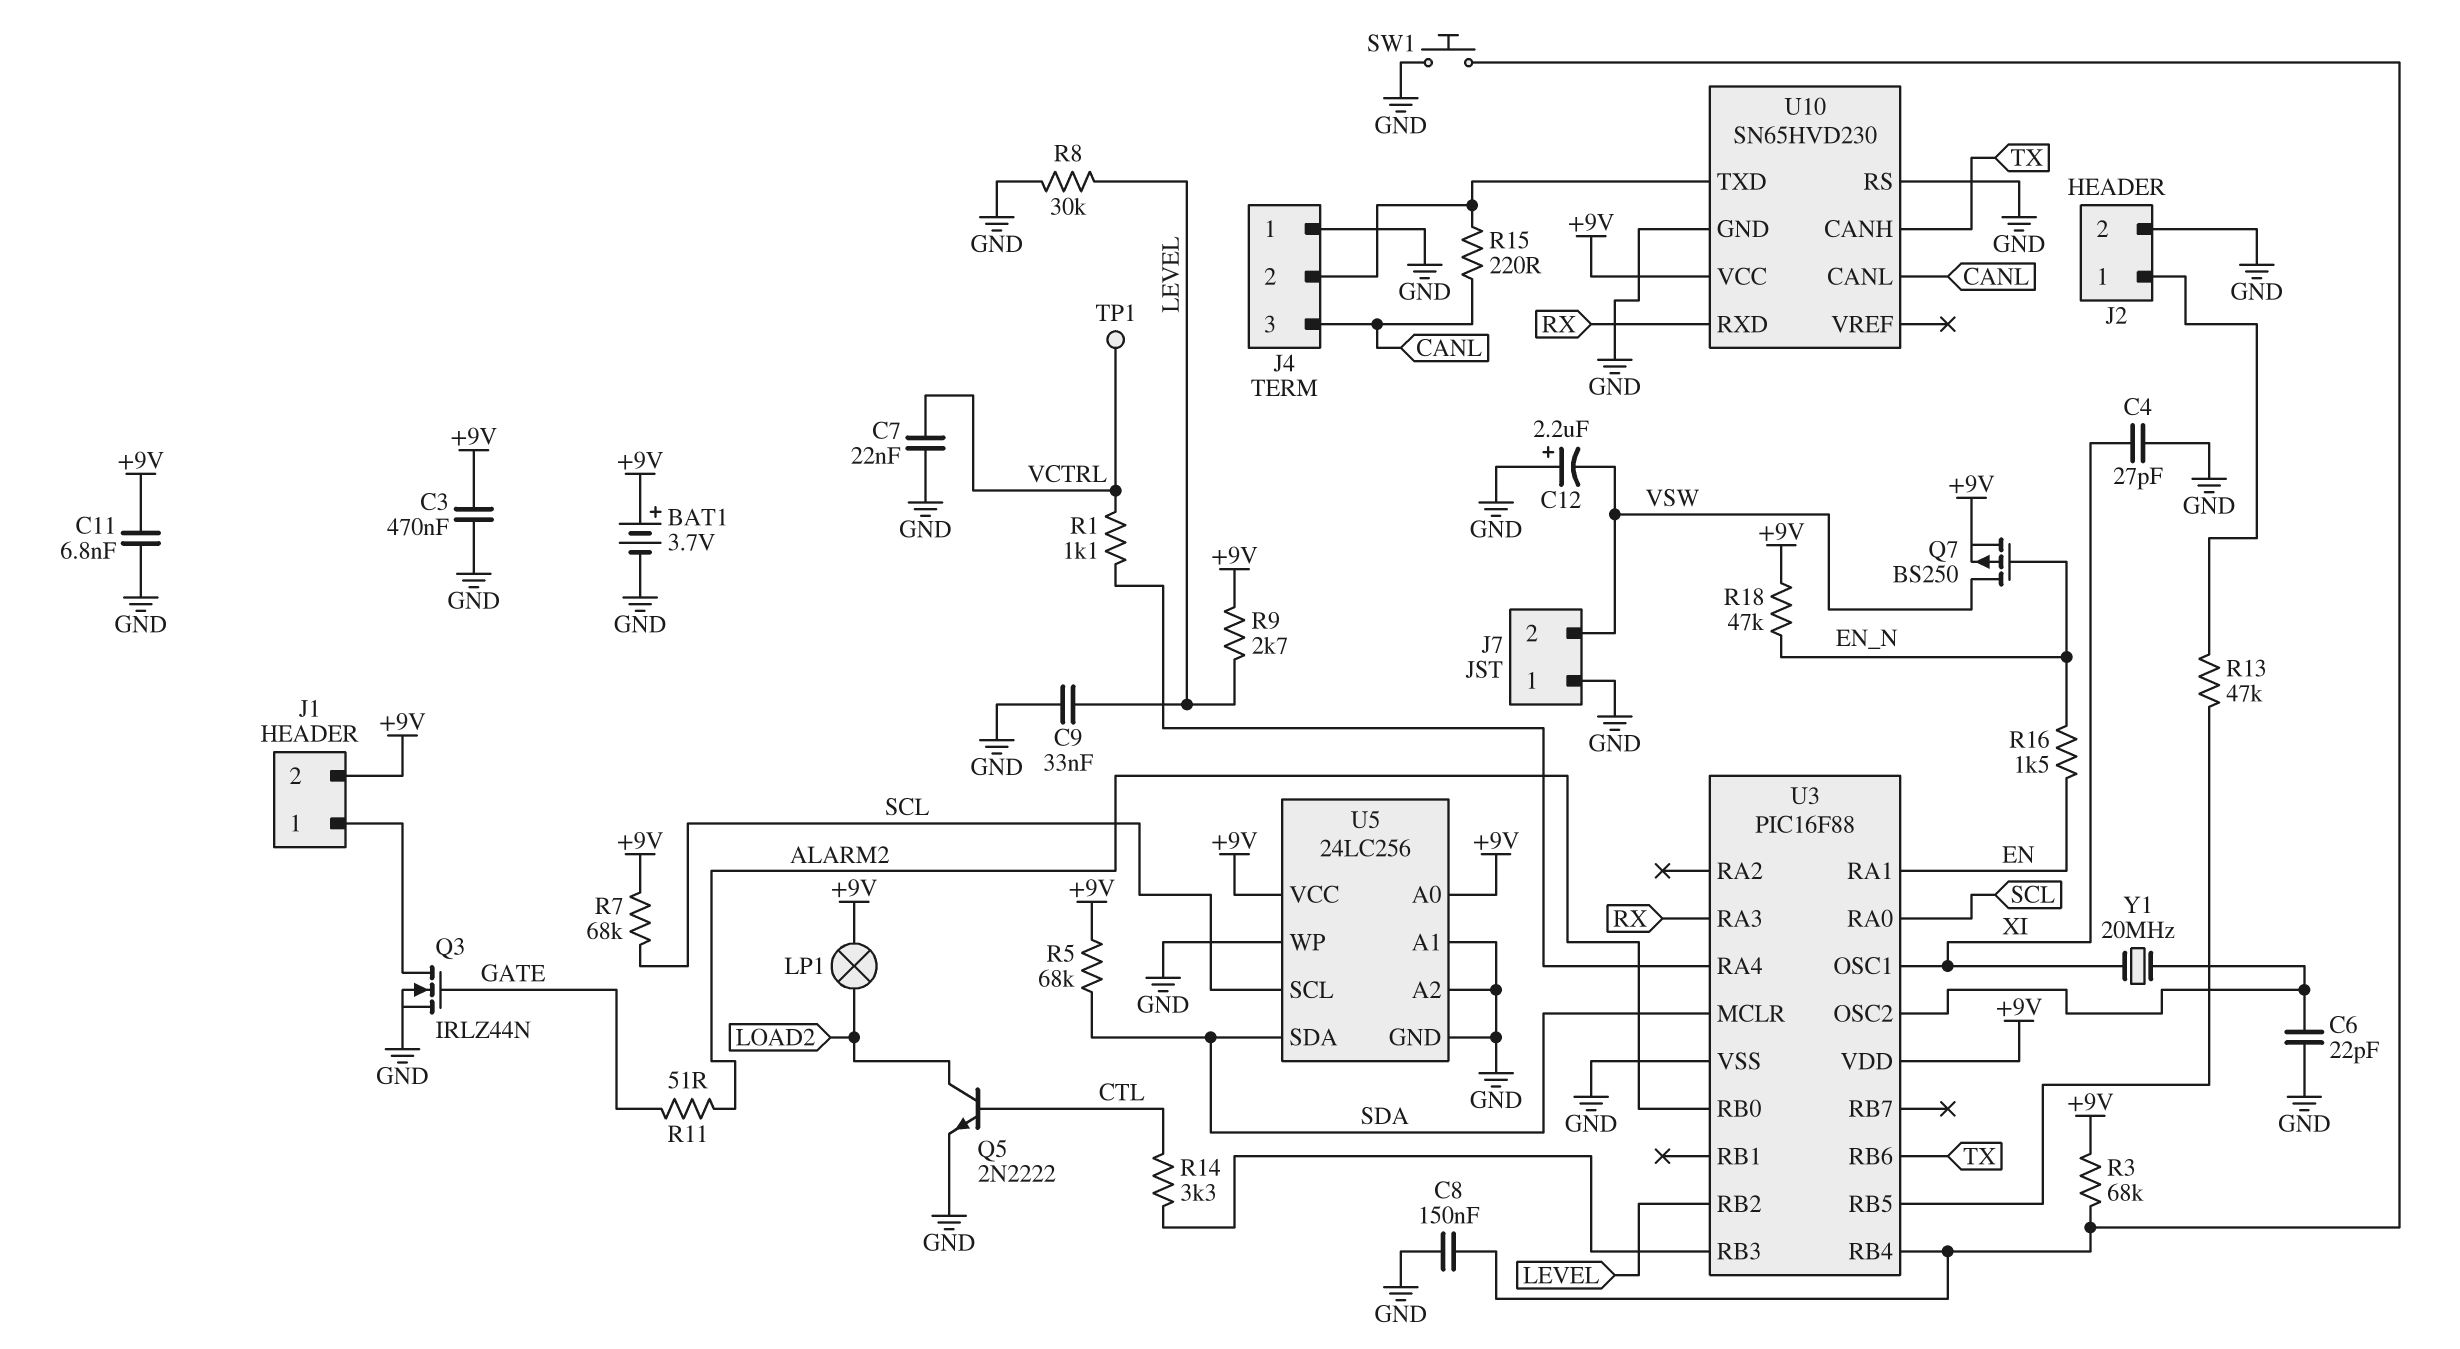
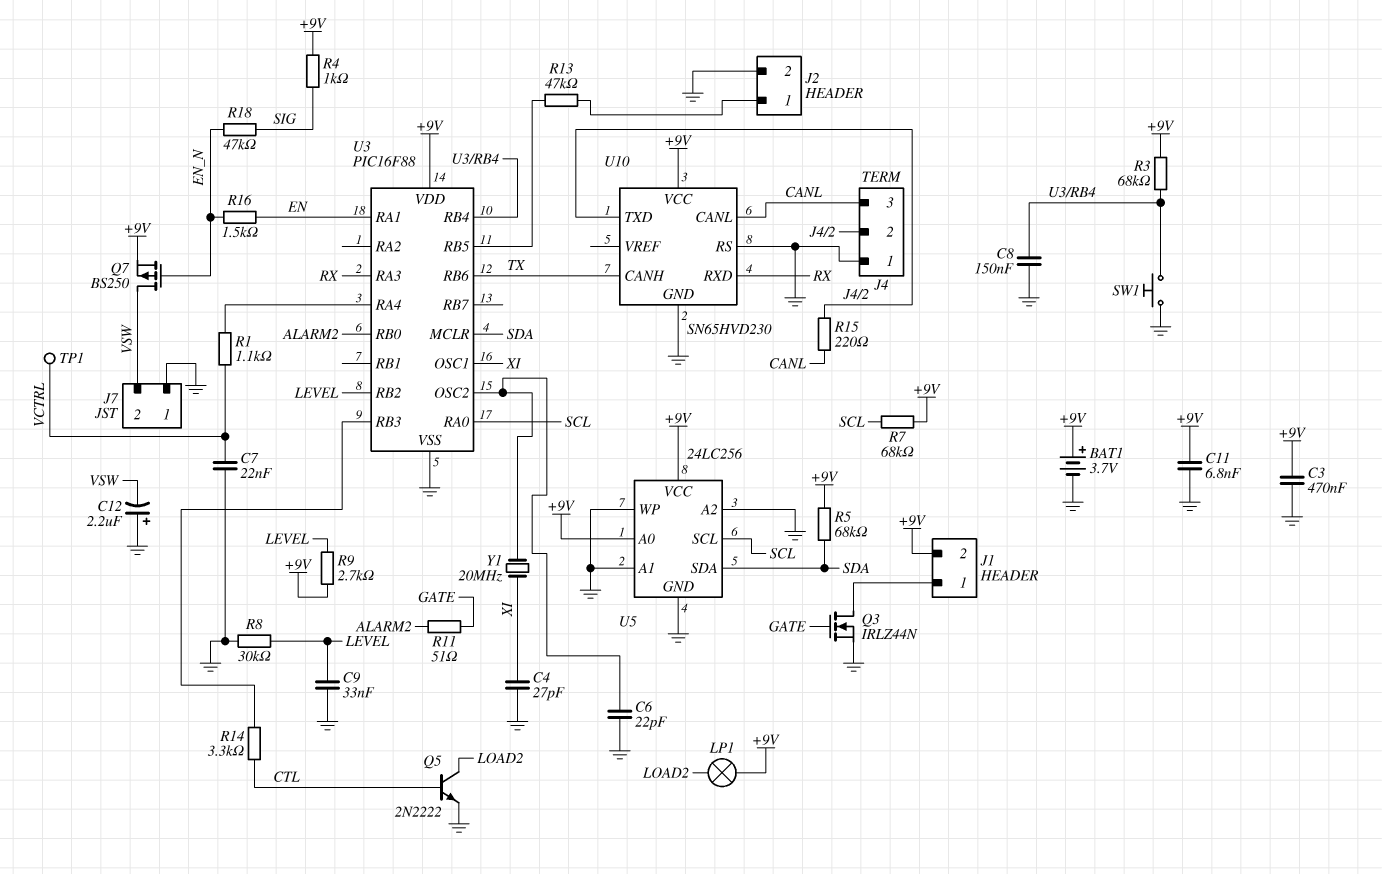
R4: none -> 1k (+9V, SIG)
R18: 47k (+9V, EN_N) -> 47k (EN_N, SIG)

